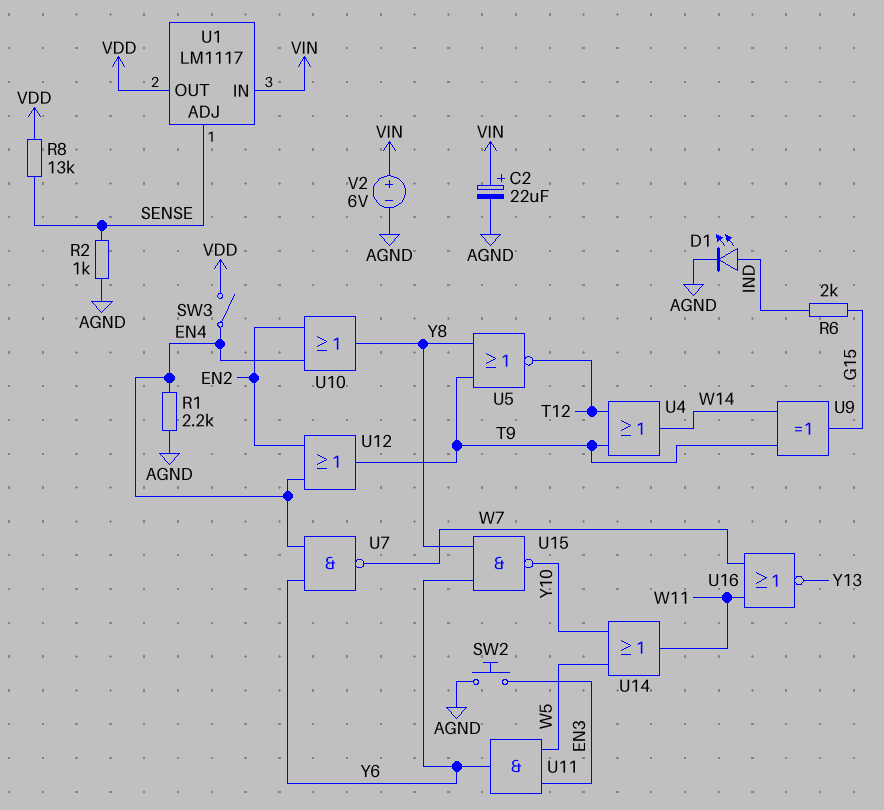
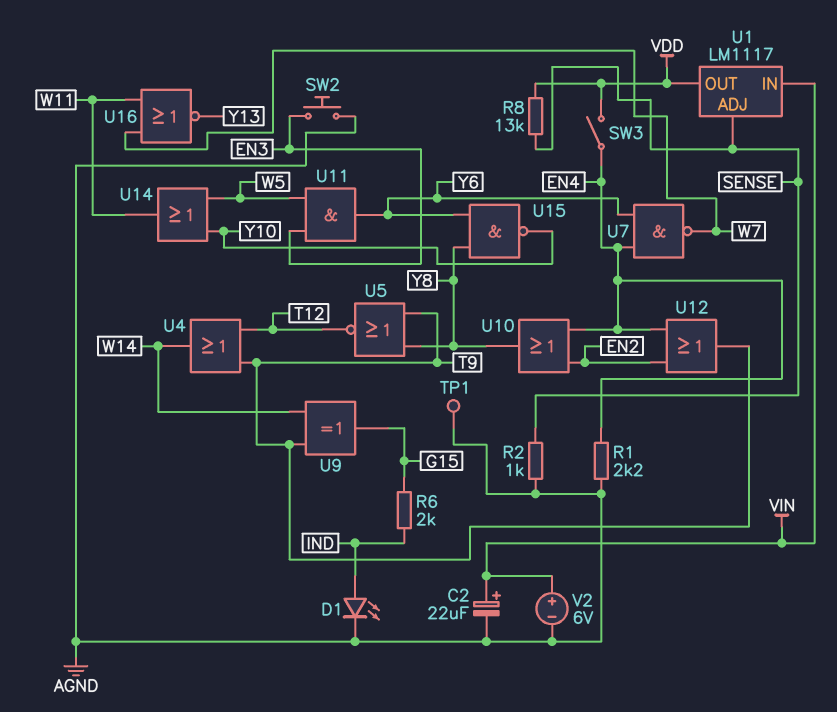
TP1: none -> test point (AGND)

